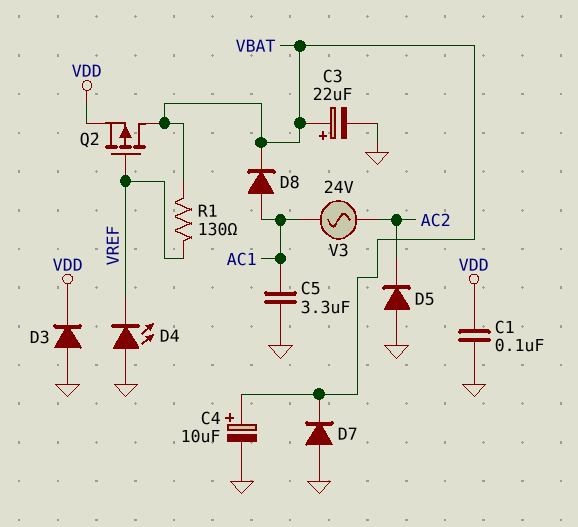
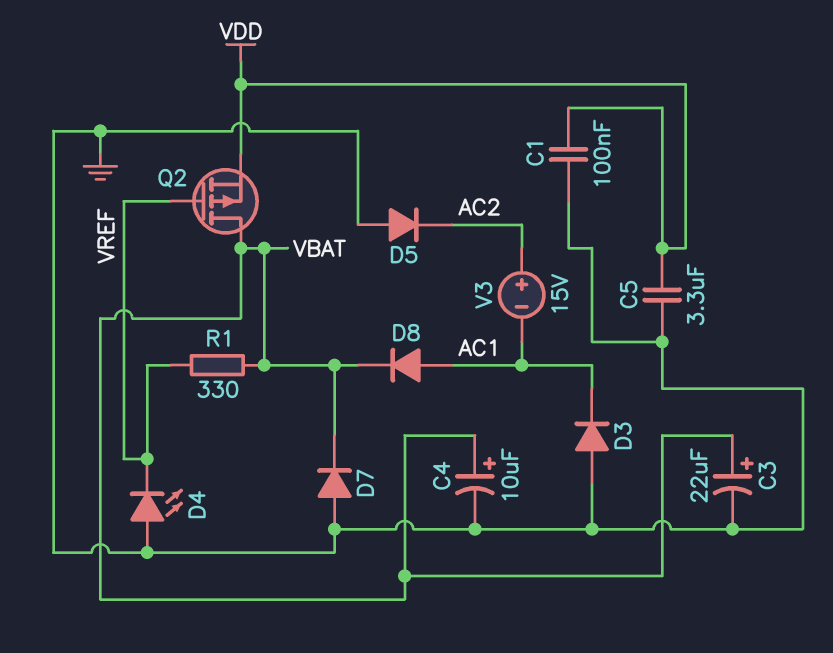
C5: 3.3uF (AC1, GND) -> 3.3uF (GND, VDD)
D3: diode (A GND, K VDD) -> diode (A GND, K AC1)
R1: 130 (VBAT, VREF) -> 330 (VBAT, VREF)
V3: AC 24V (AC1, AC2) -> 15V (plus AC2, minus AC1)

